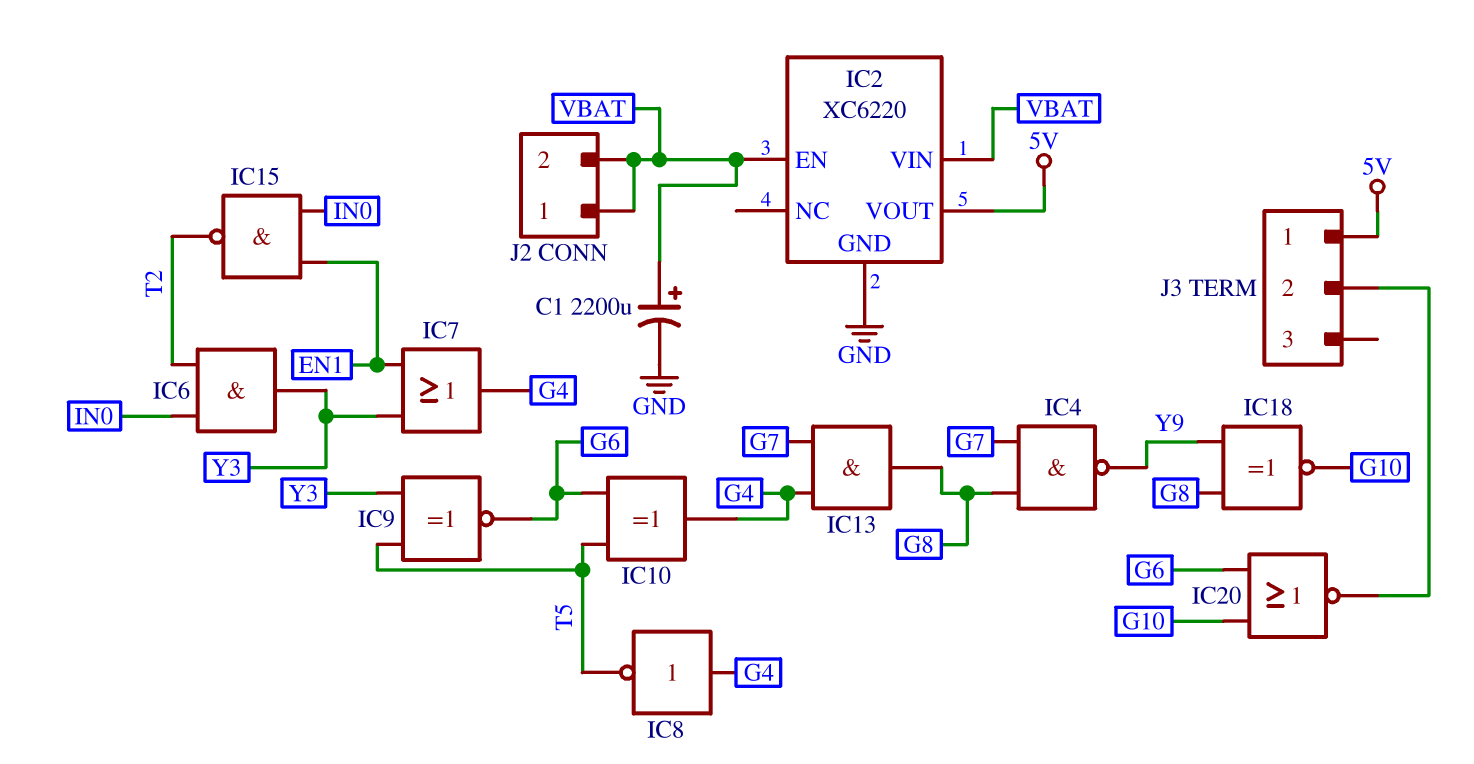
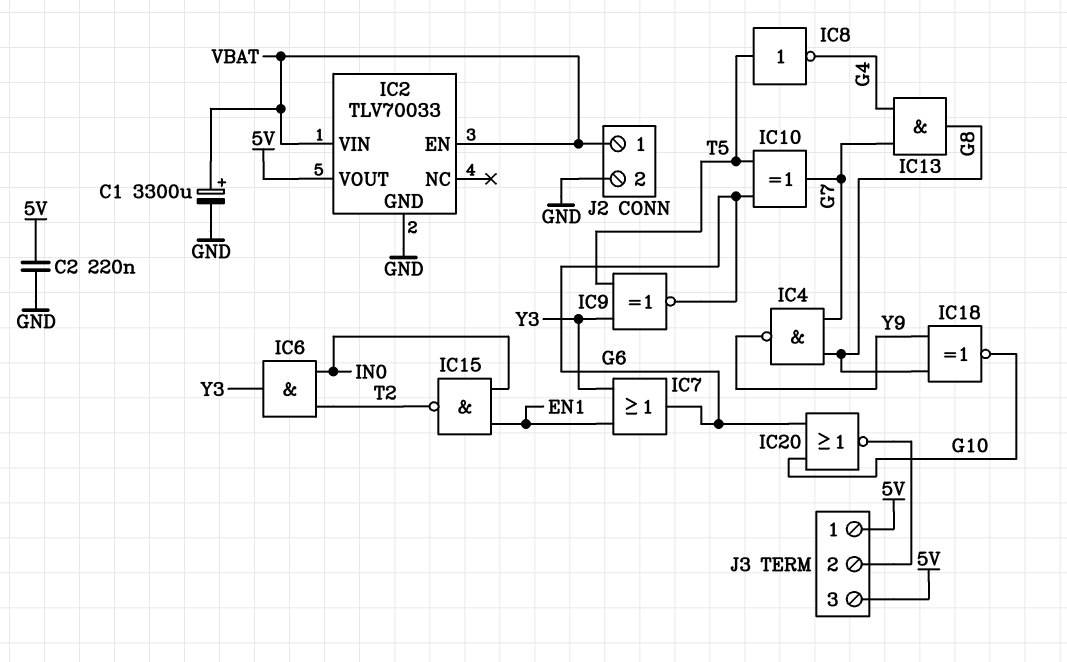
C1: 2200uF (plus VBAT, minus GND) -> 3300uF (plus VBAT, minus GND)
C2: none -> 220nF (5V, GND)
IC2: XC6220 -> TLV70033
IC7: OR (in EN1, in Y3, out G4) -> OR (in EN1, in Y3, out G6)
IC8: NOT (in G4, out T5) -> NOT (in T5, out G4)
IC10: XOR (in G6, in T5, out G4) -> XOR (in G6, in T5, out G7)
J2 pin 2: VBAT -> GND
J3 pin 3: none -> 5V

